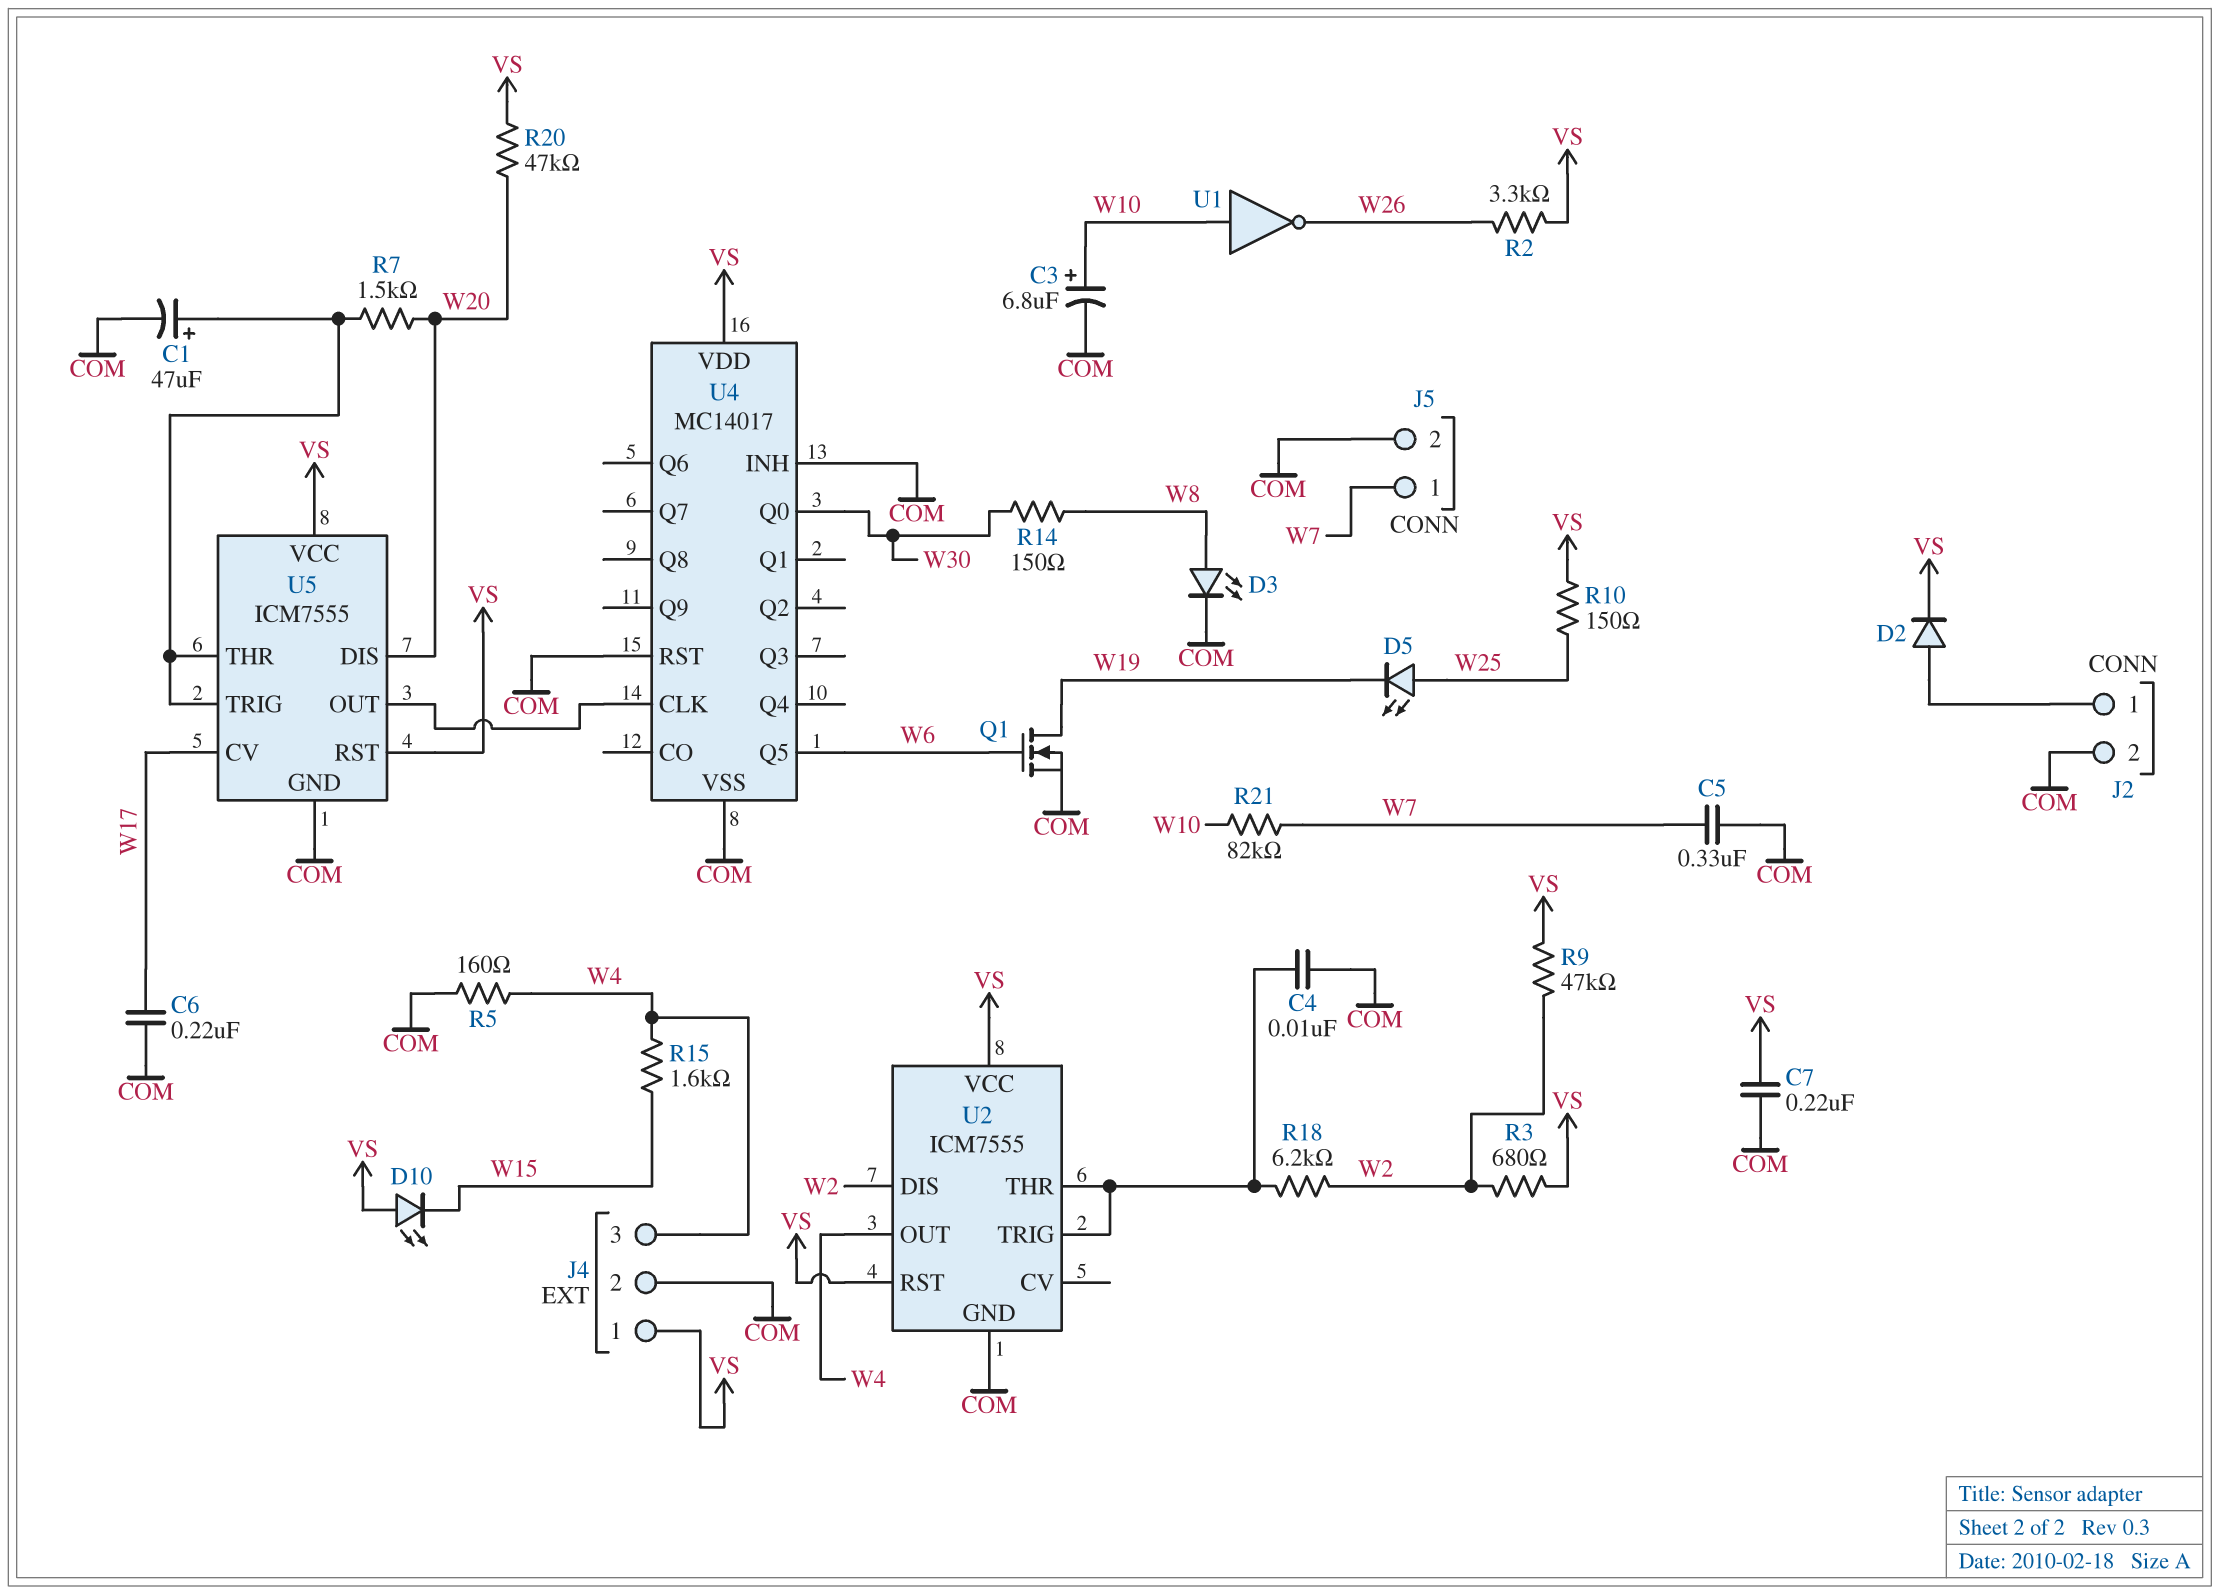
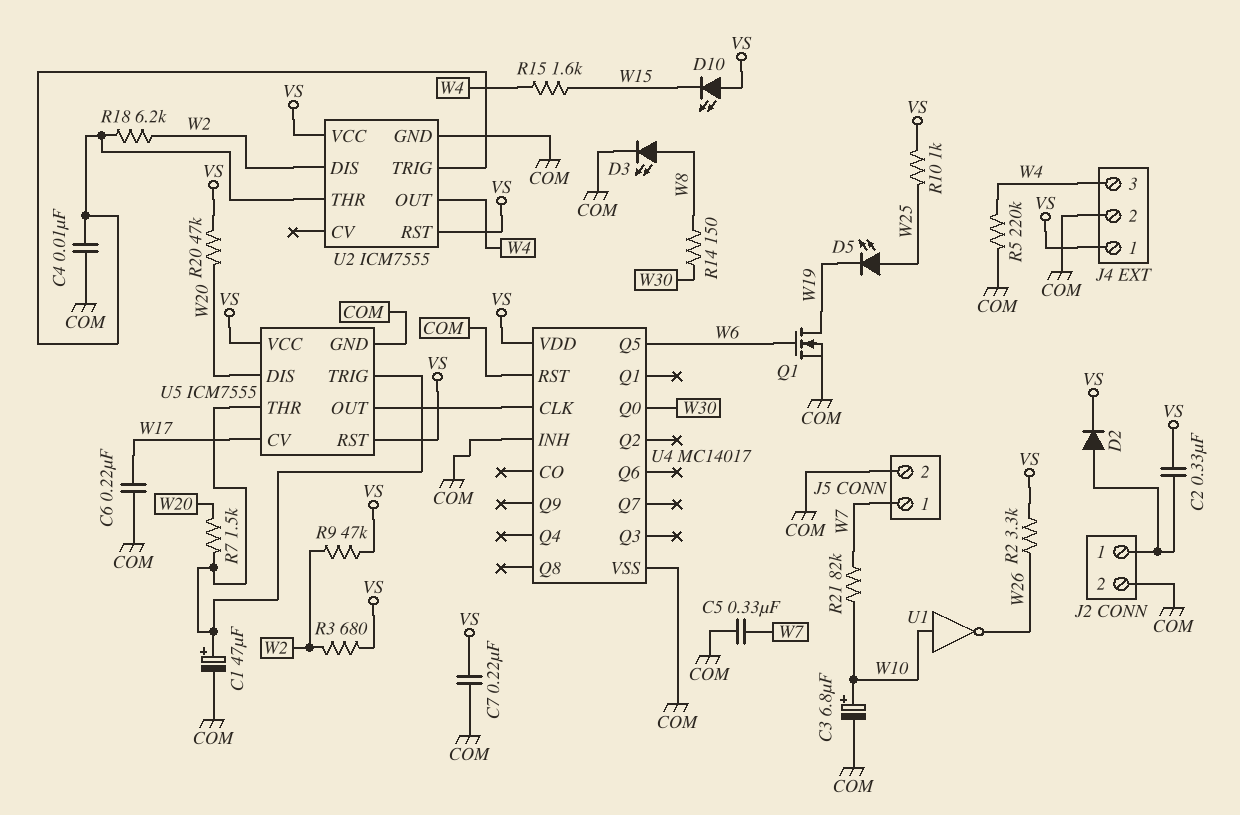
C2: none -> 330nF (J2/1, VS)
R5: 160 (COM, W4) -> 220k (COM, W4)
R10: 150 (VS, W25) -> 1k (VS, W25)

